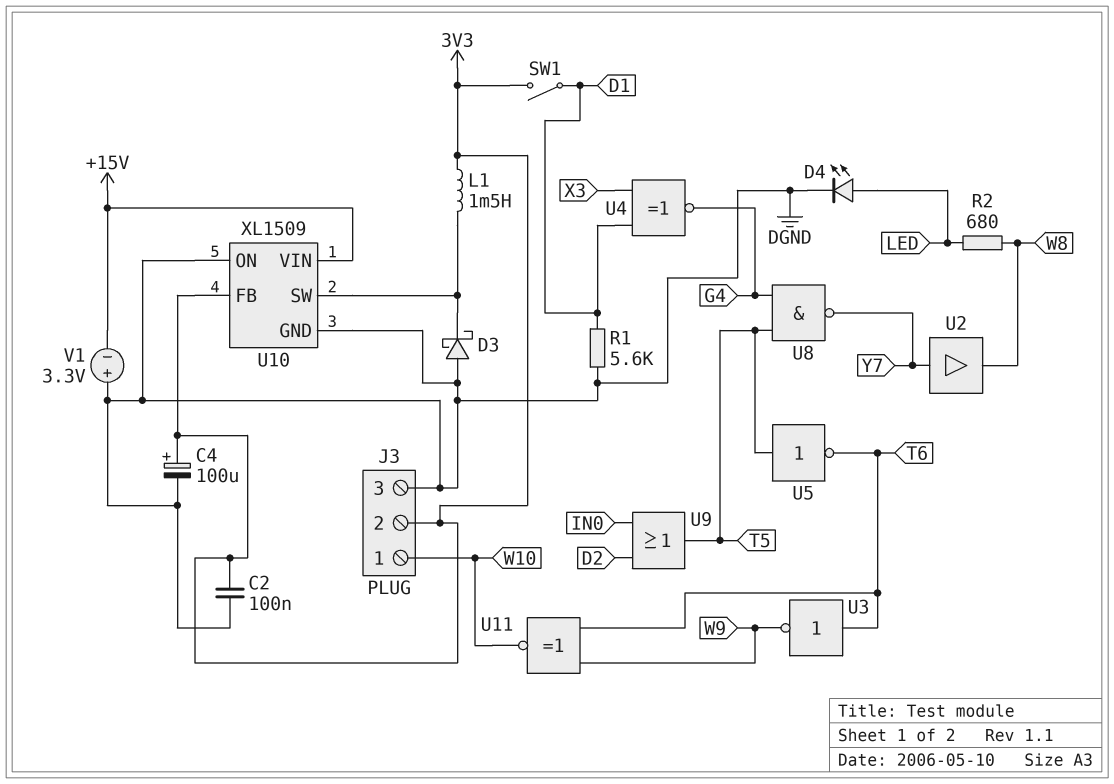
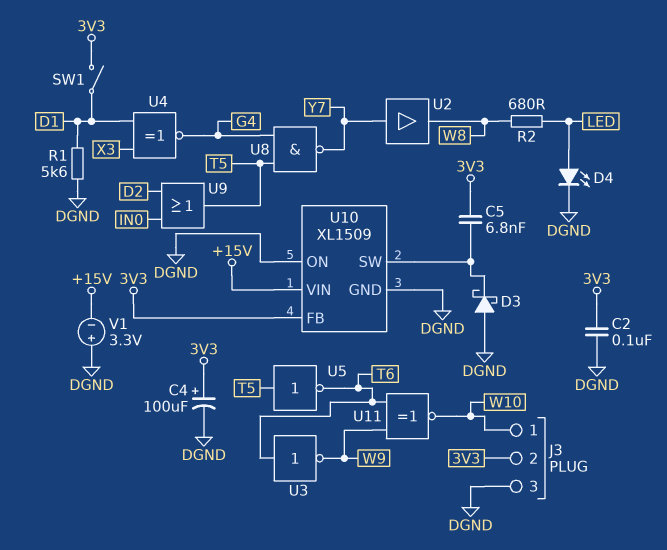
C5: none -> 6.8nF (3V3, U10/SW)
L1: 1.5mH (3V3, U10/SW) -> none

